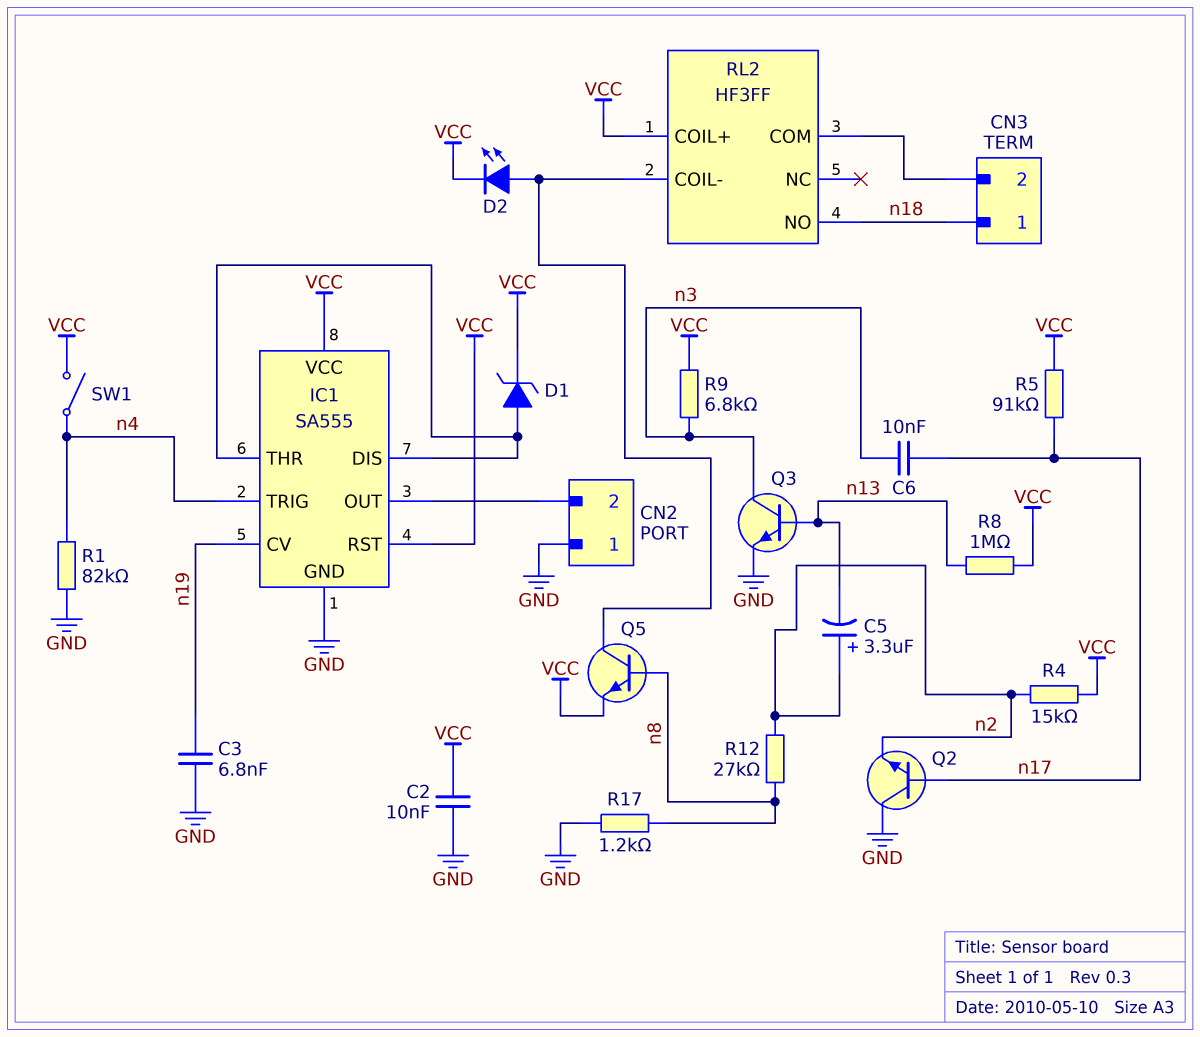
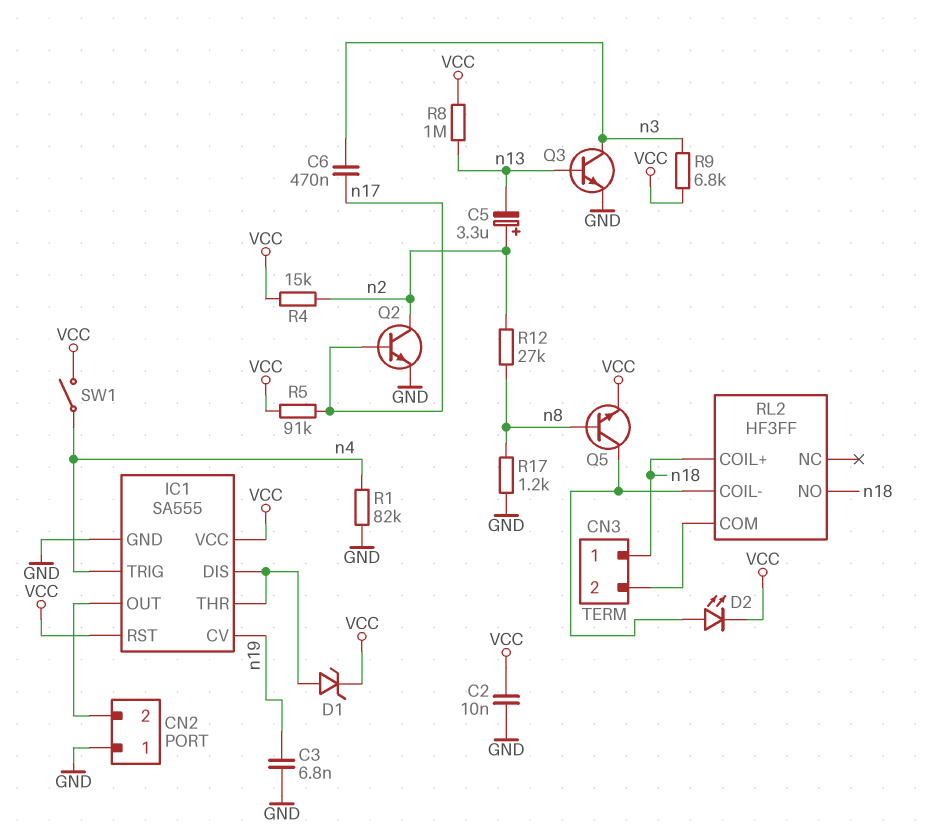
C6: 10nF (n3, n17) -> 470nF (n3, n17)
Q2: NPN (B n17, C GND, E n2) -> NPN (B n17, C n2, E GND)
RL2 pin COIL+: VCC -> n18

